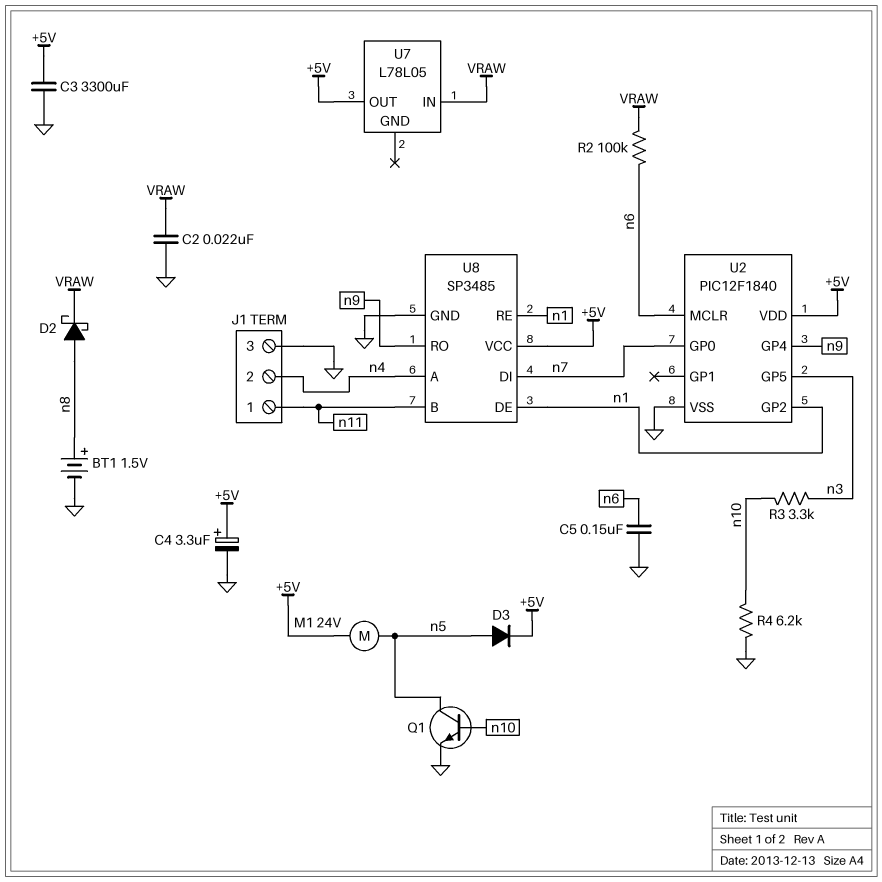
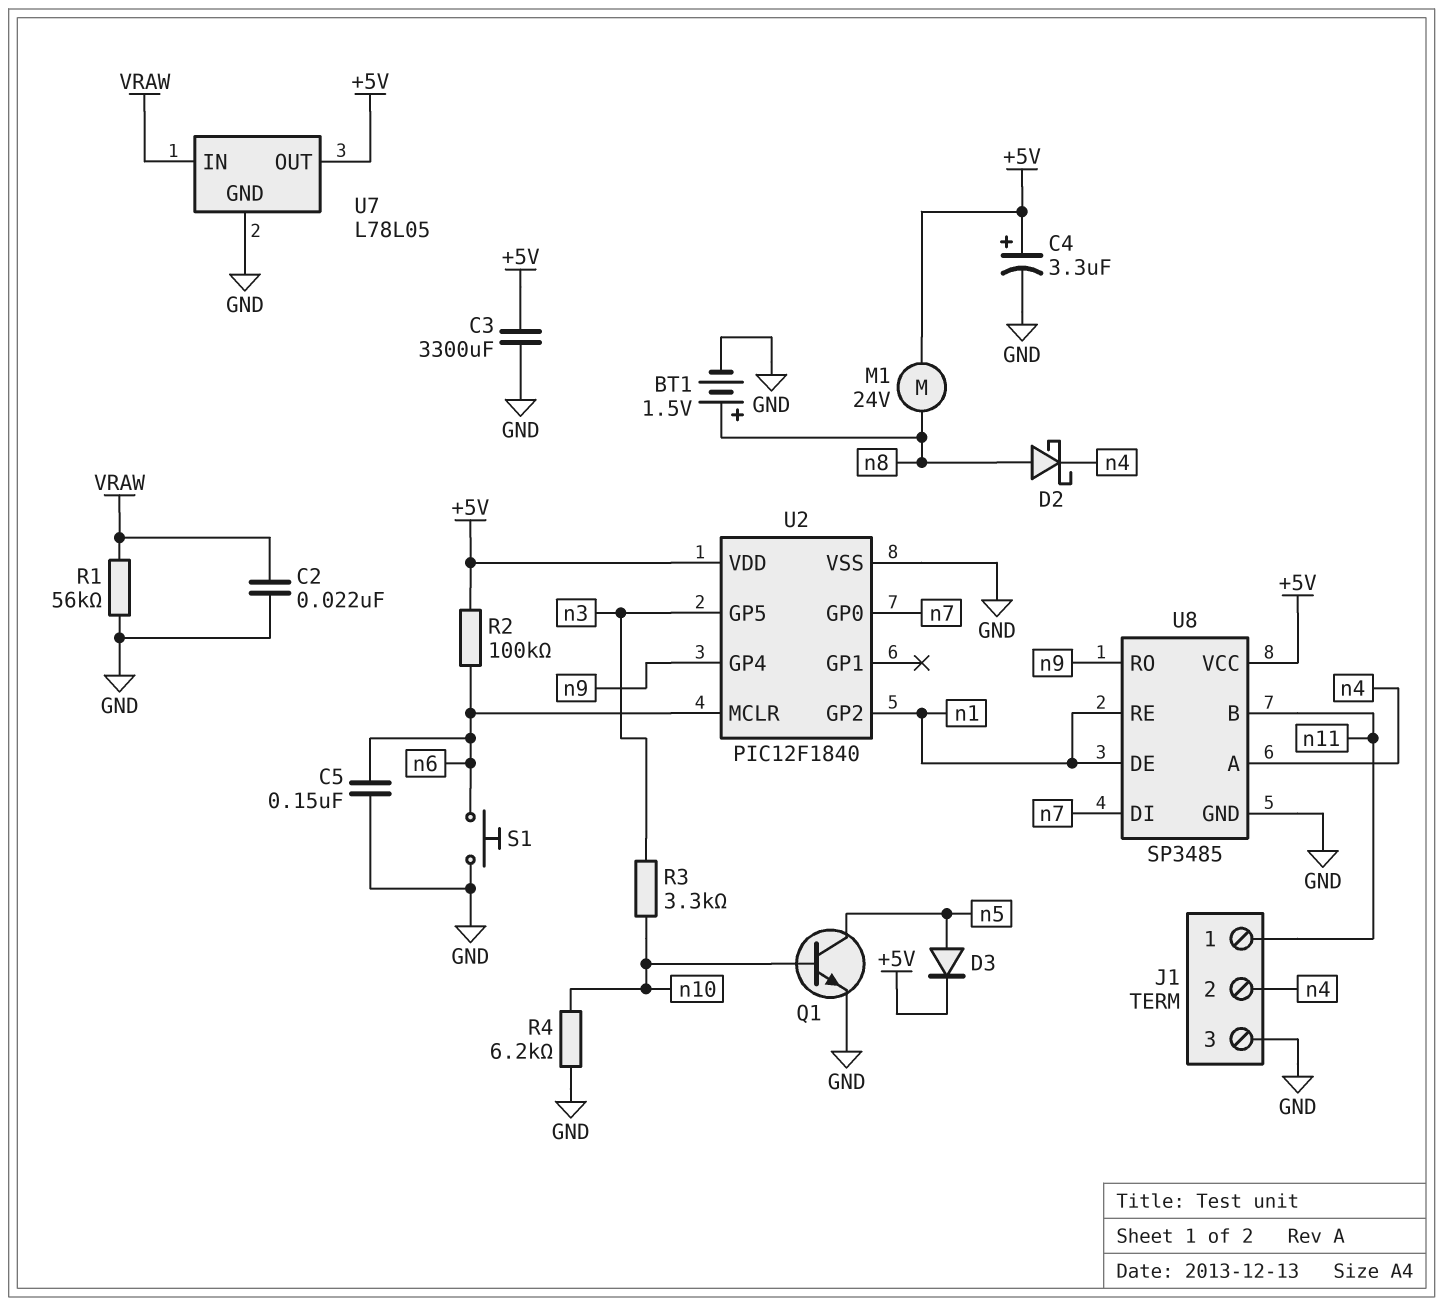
D2: schottky (A n8, K VRAW) -> schottky (A n8, K n4)
M1: motor 24V (+5V, n5) -> motor 24V (+5V, n8)
R1: none -> 56k (GND, VRAW)
R2: 100k (VRAW, n6) -> 100k (+5V, n6)
S1: none -> button (GND, n6)
U7 pin GND: none -> GND

